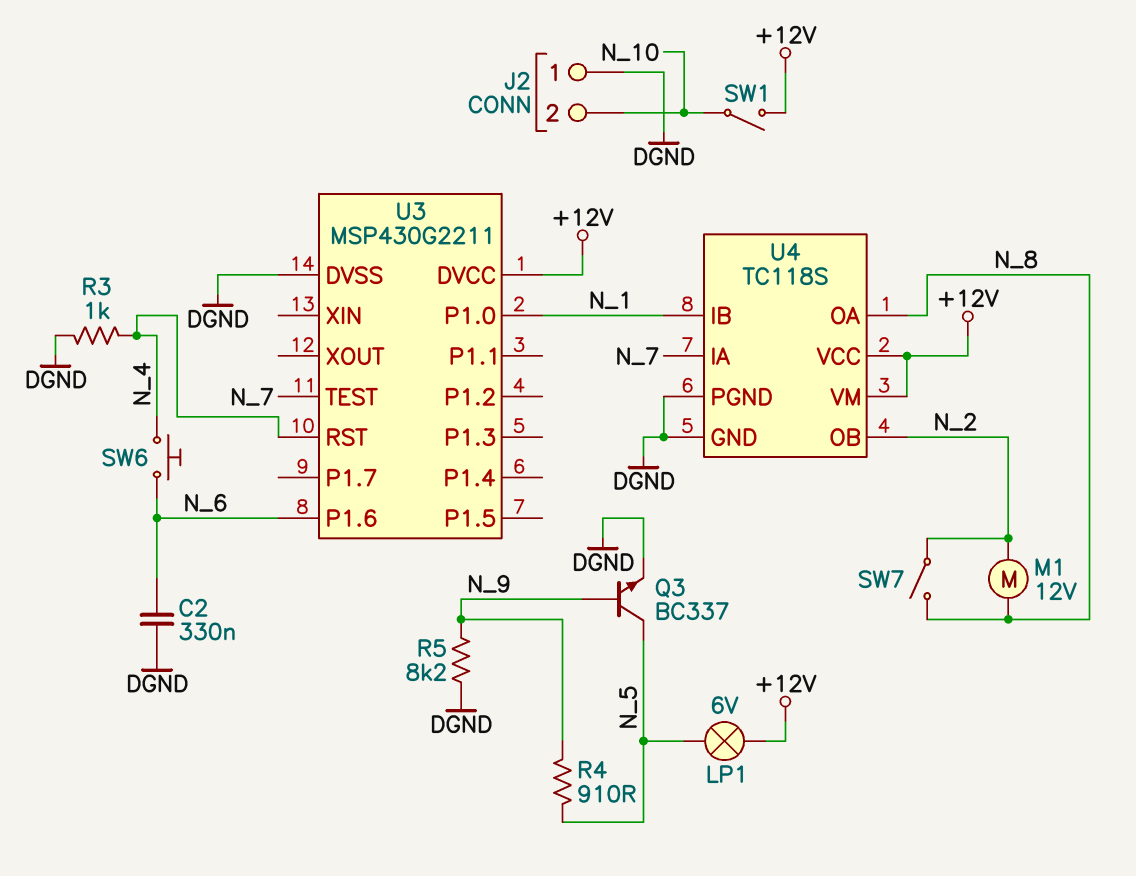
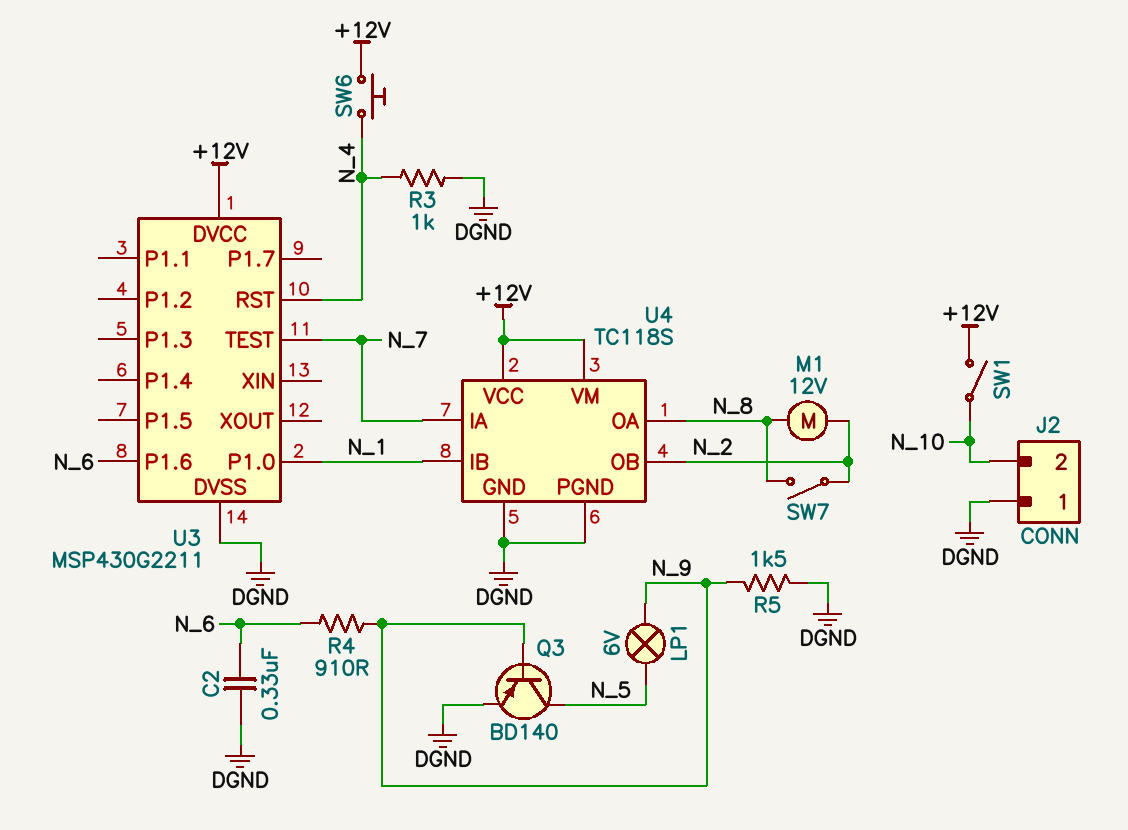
LP1: lamp 6V (+12V, N_5) -> lamp 6V (N_5, N_9)
Q3: NPN BC337 (B N_9, C N_5, E DGND) -> PNP BD140 (B N_9, C N_5, E DGND)
R4: 910 (N_5, N_9) -> 910 (N_6, N_9)
R5: 8.2k (DGND, N_9) -> 1.5k (DGND, N_9)
SW6: button (N_4, N_6) -> button (+12V, N_4)

